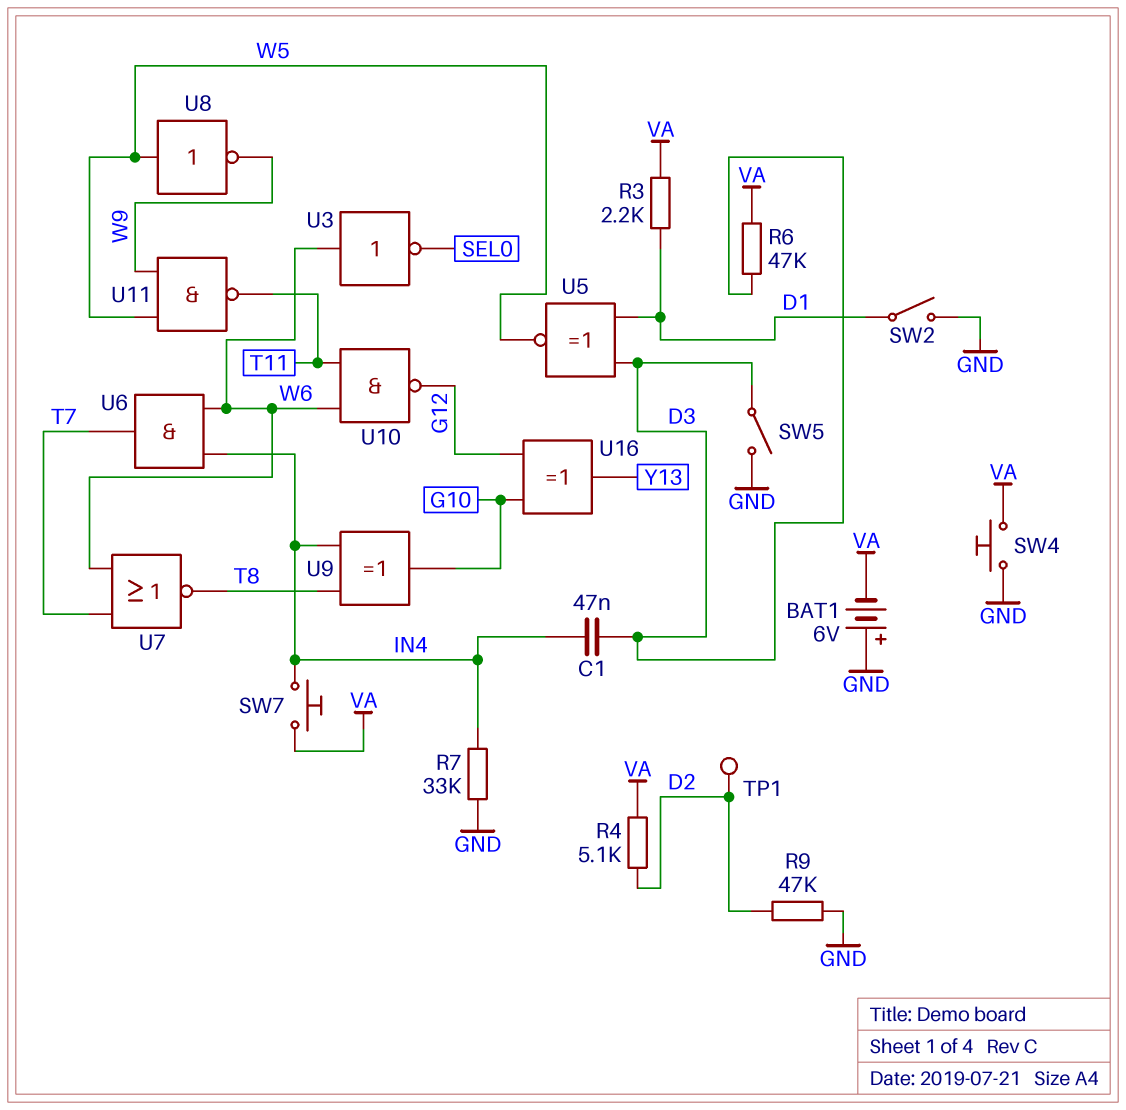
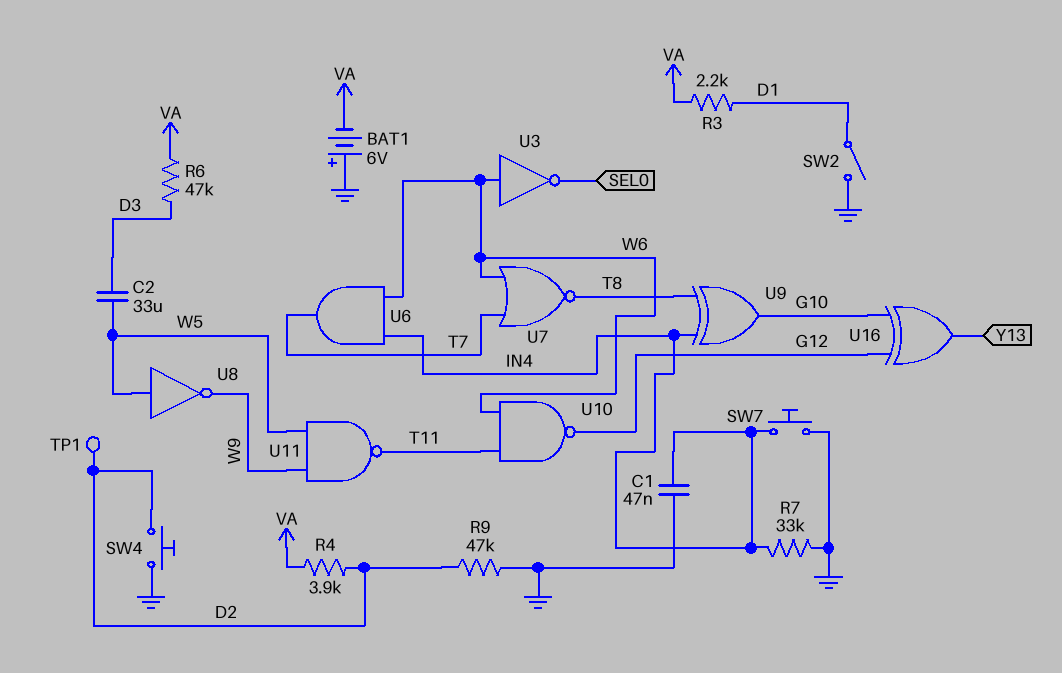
C1: 47nF (D3, IN4) -> 47nF (GND, IN4)
C2: none -> 33uF (D3, W5)
R4: 5.1k (D2, VA) -> 3.9k (D2, VA)
SW4: button (GND, VA) -> button (D2, GND)
SW5: switch (D3, GND) -> none
SW7: button (IN4, VA) -> button (GND, IN4)
U5: XNOR (in D1, in D3, out W5) -> none

